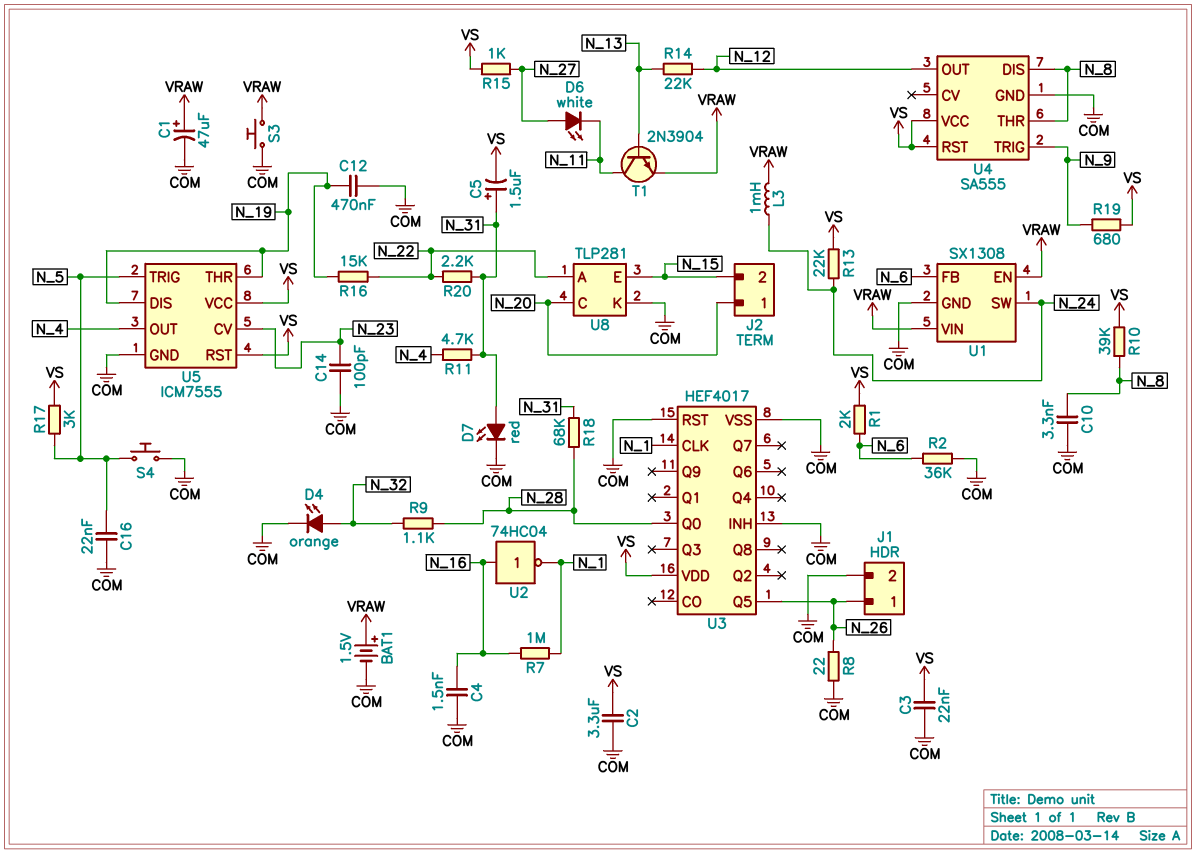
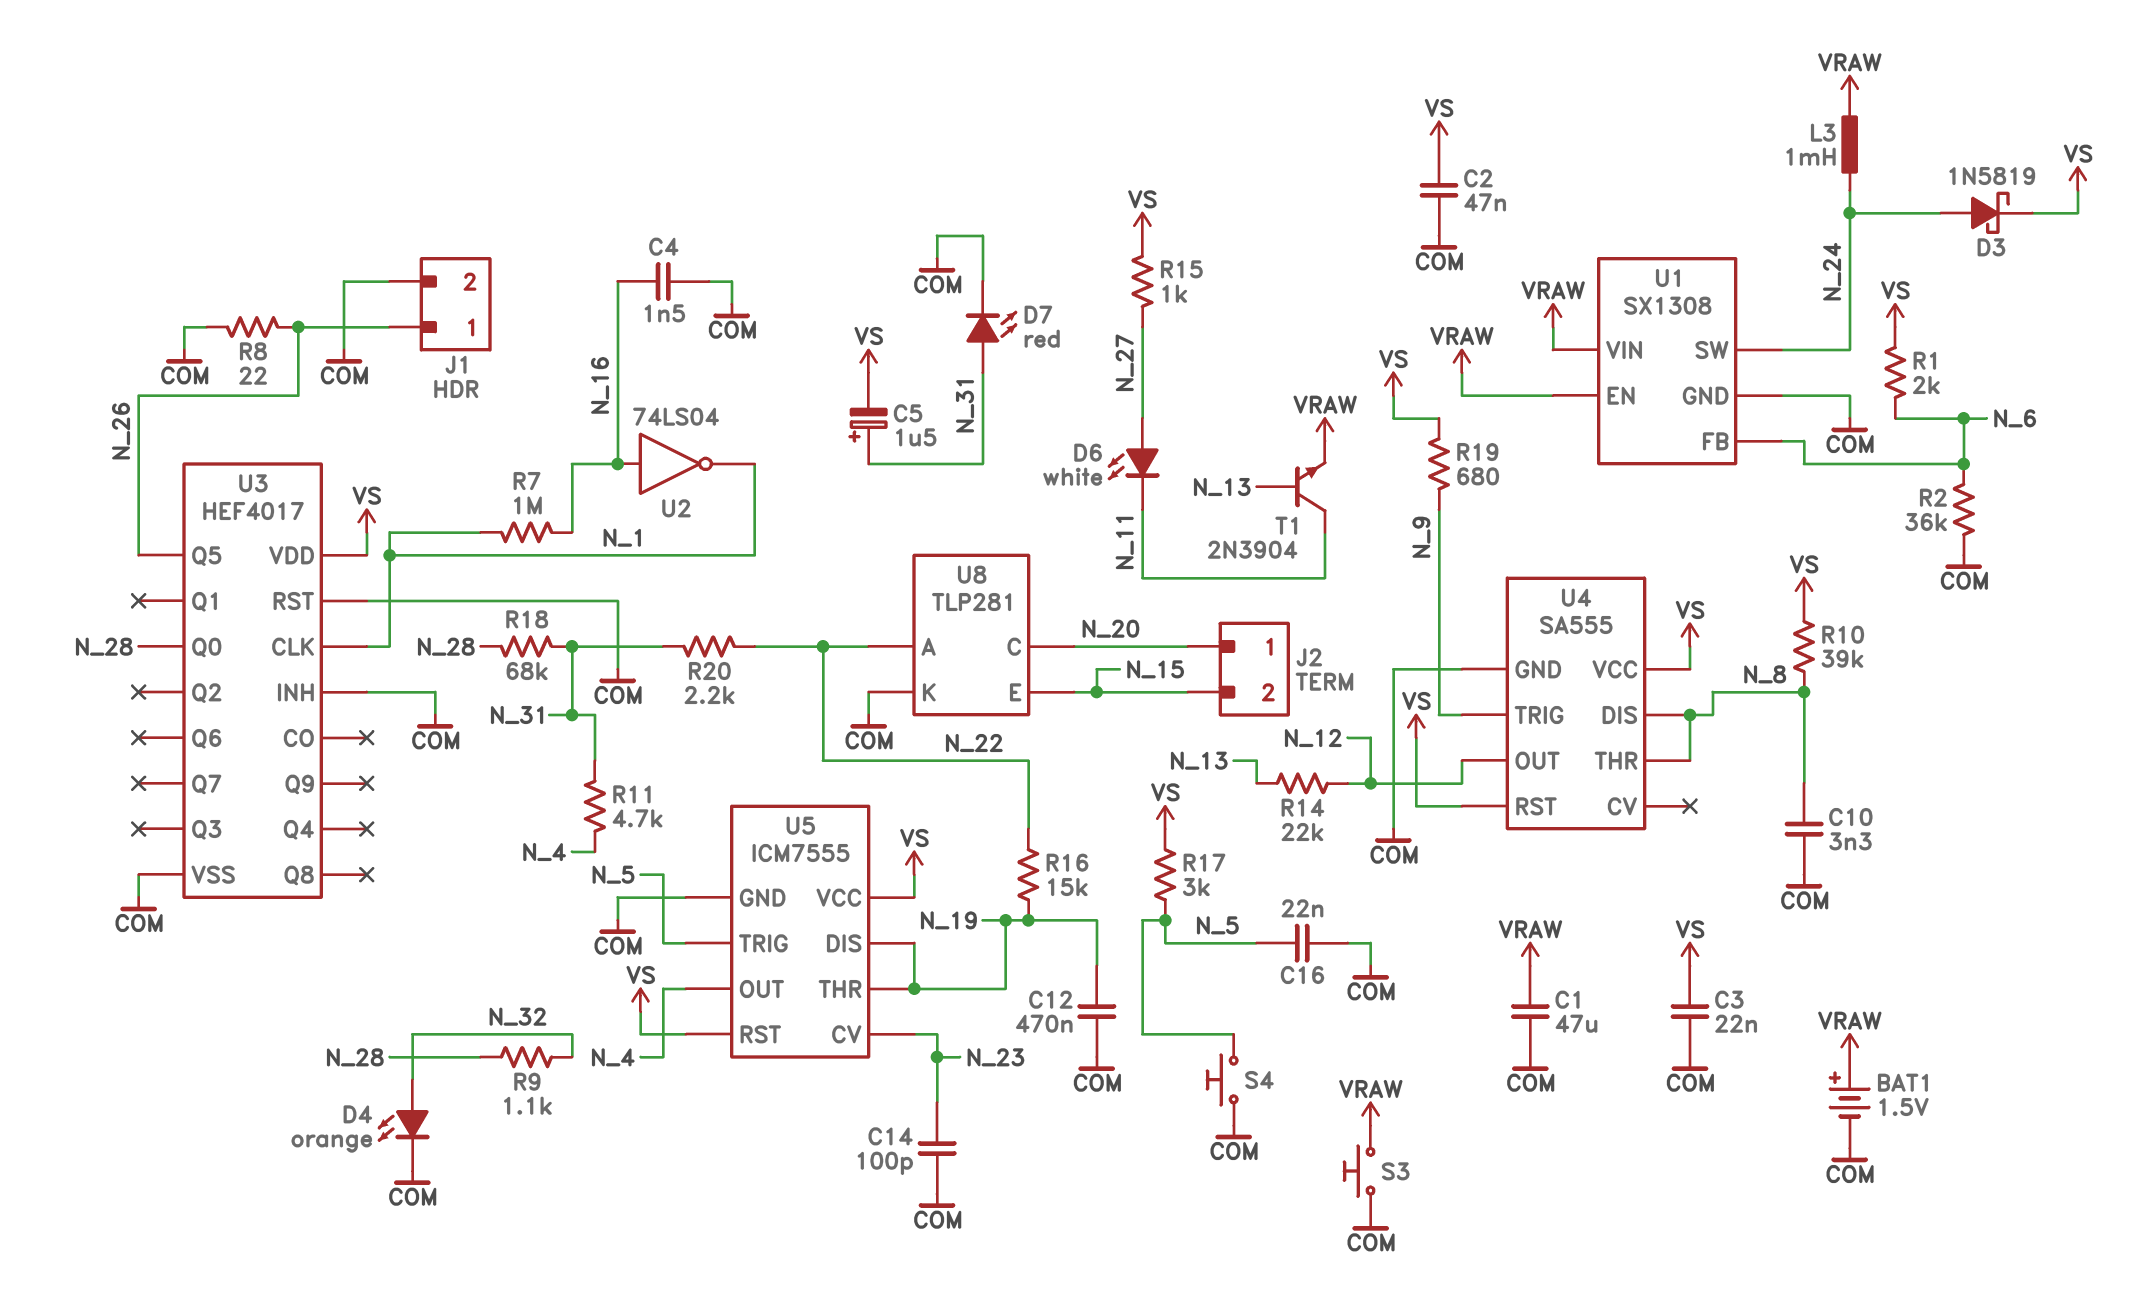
C1: 47uF (plus VRAW, minus COM) -> 47uF (COM, VRAW)
C2: 3.3uF (COM, VS) -> 47nF (COM, VS)
D3: none -> schottky 1N5819 (A N_24, K VS)
R13: 22k (N_24, VS) -> none
U2: NOT 74HC04 (in N_16, out N_1) -> NOT 74LS04 (in N_16, out N_1)

